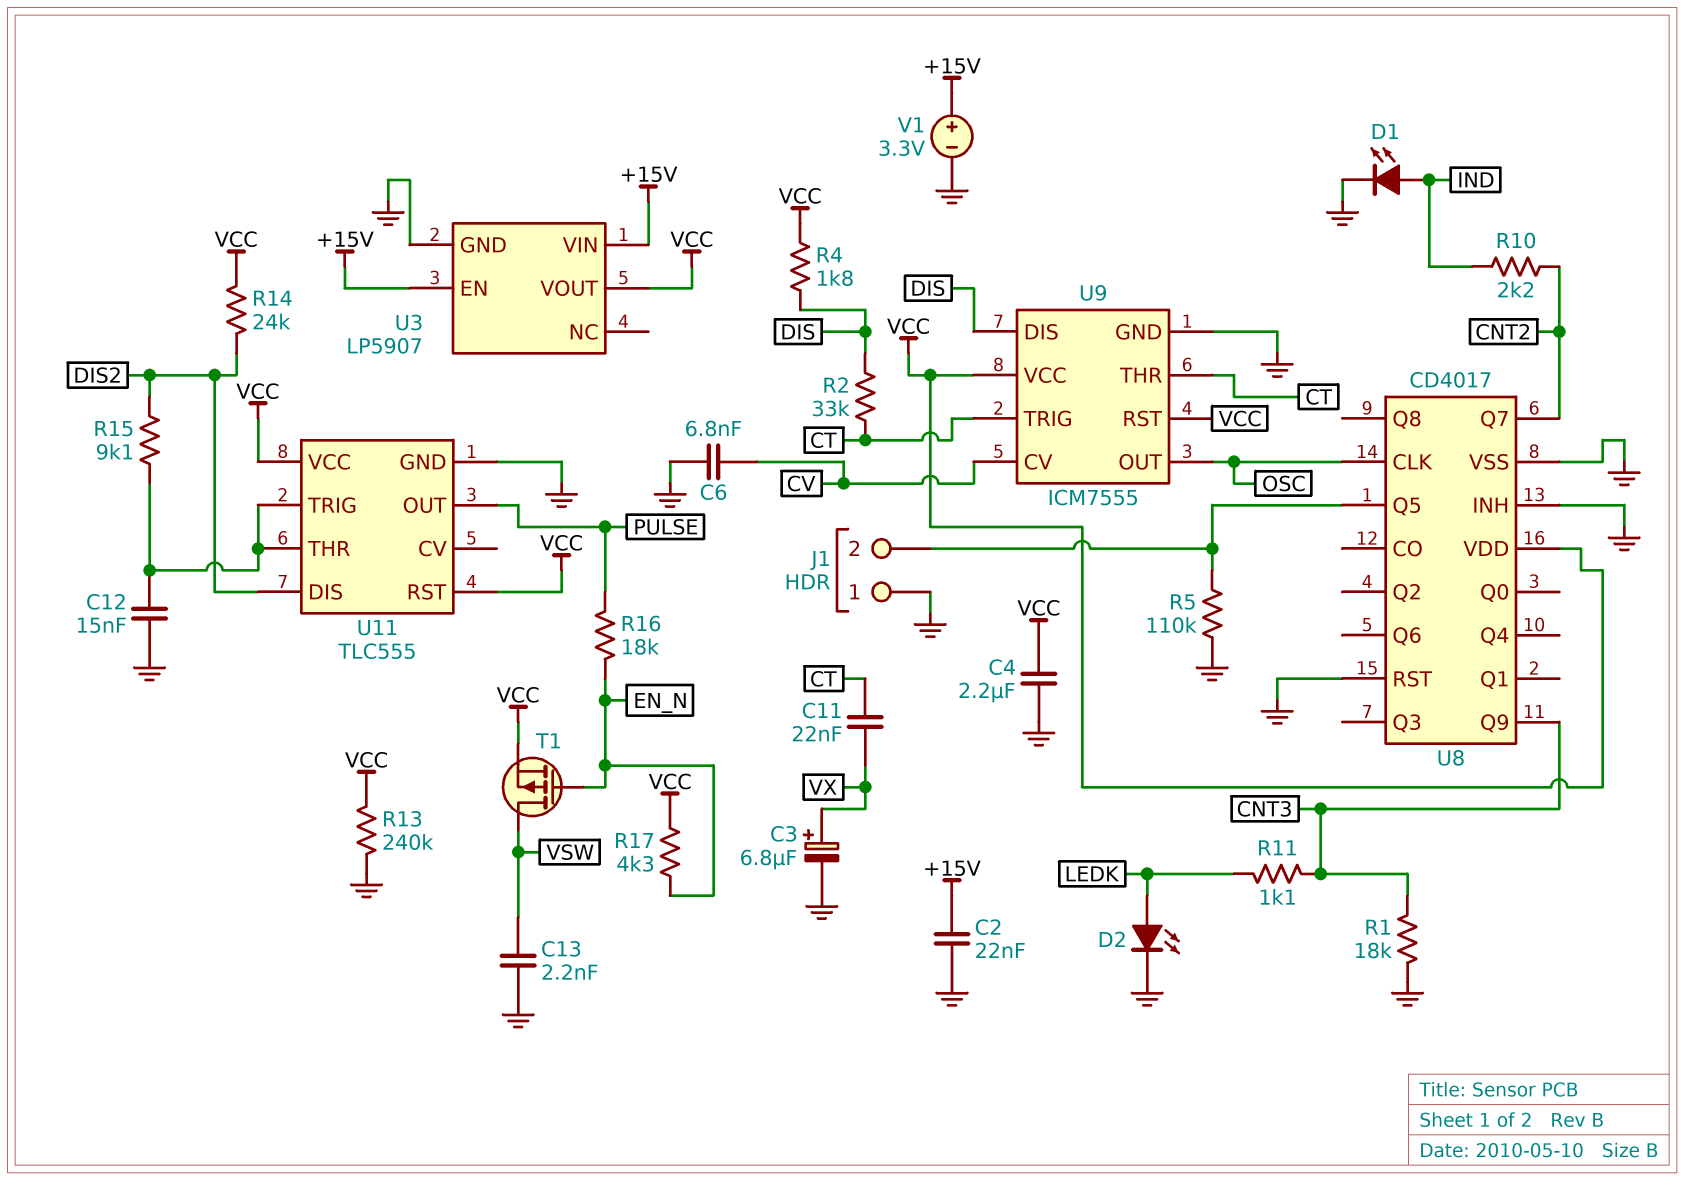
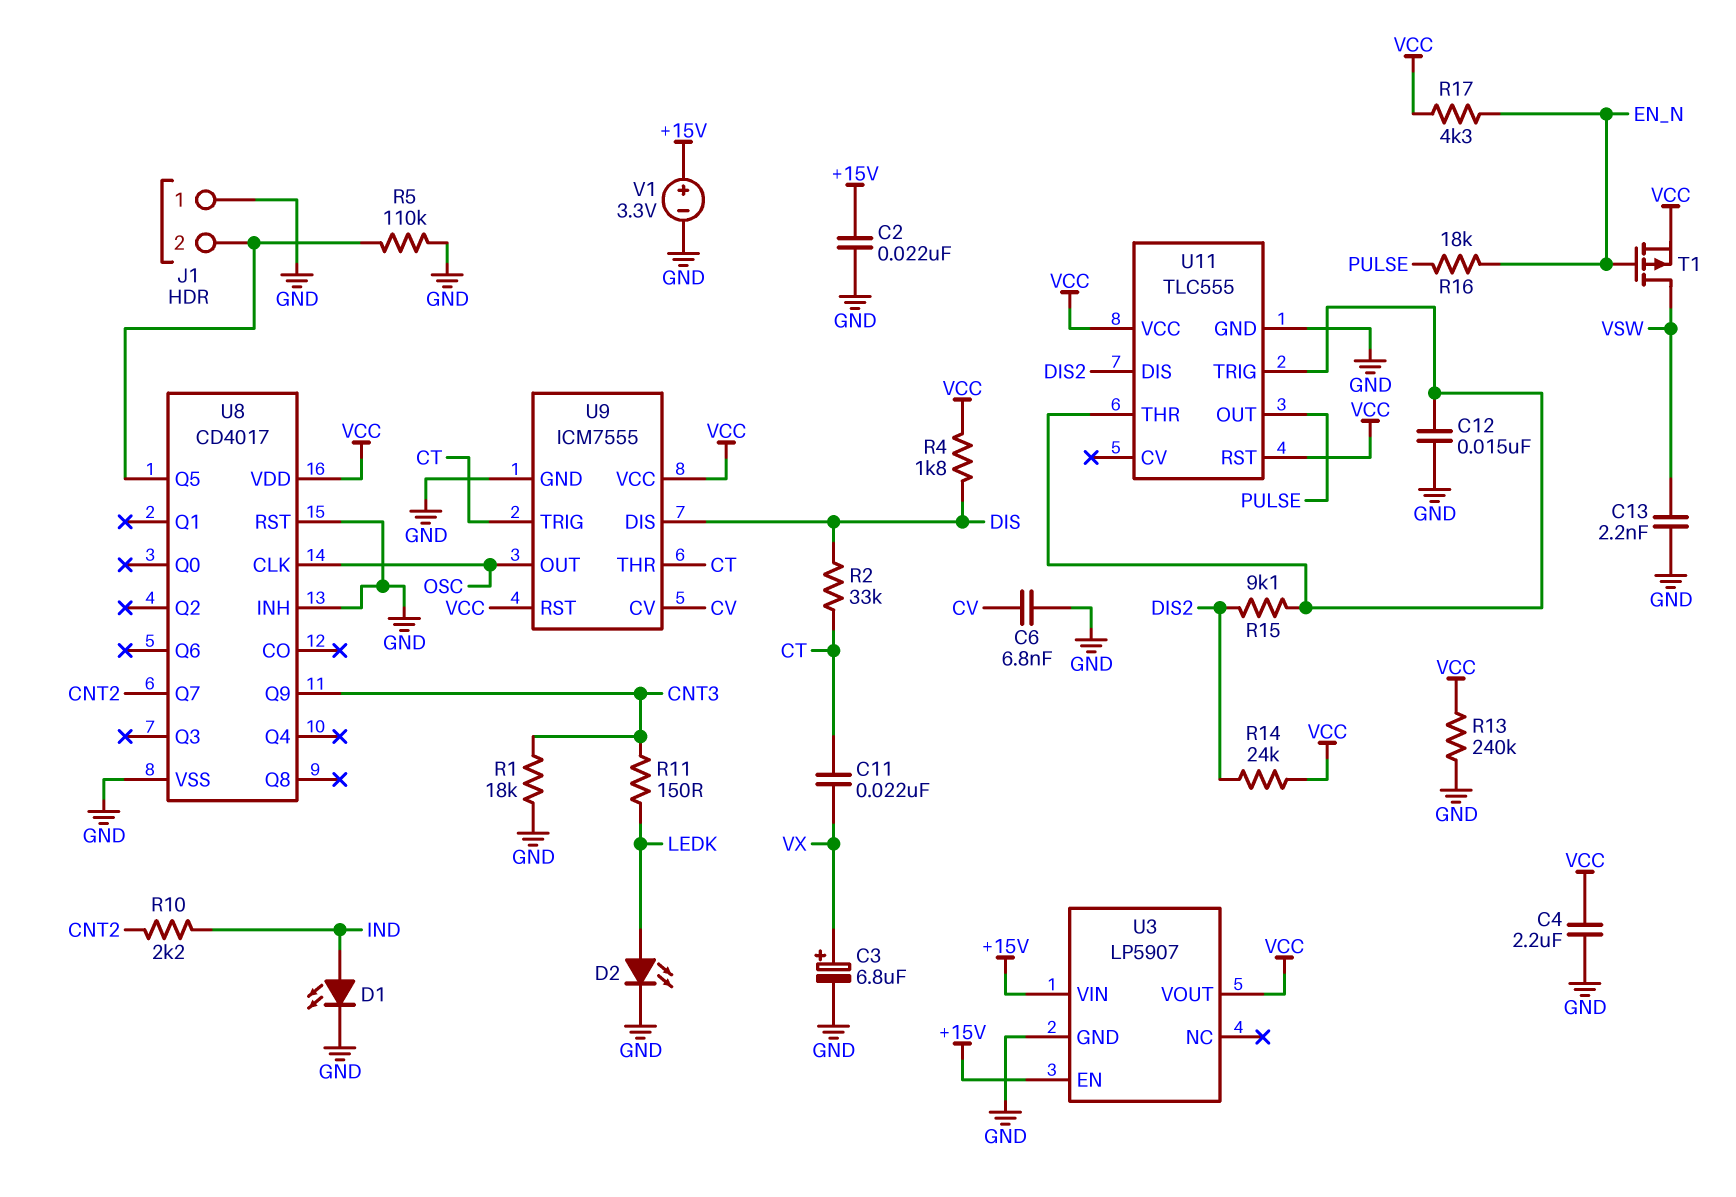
R11: 1.1k (CNT3, LEDK) -> 150 (CNT3, LEDK)

